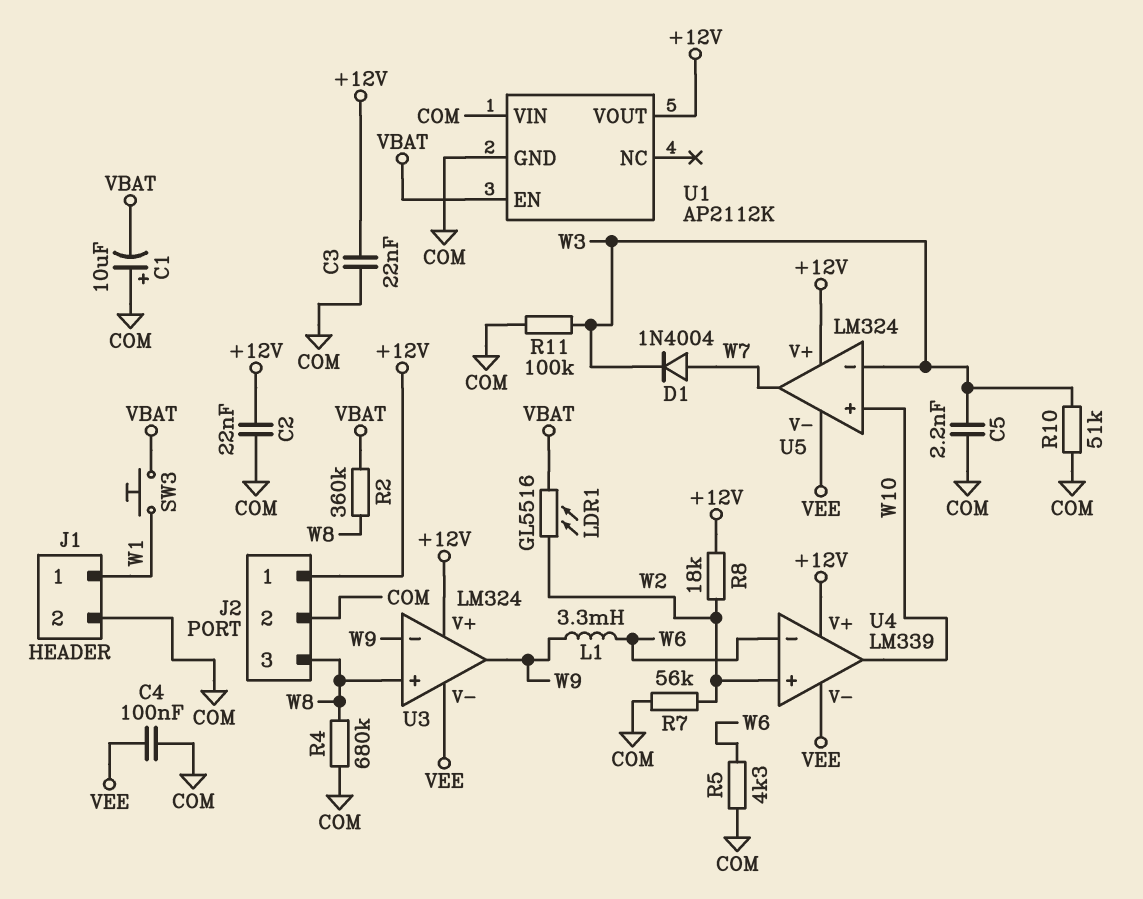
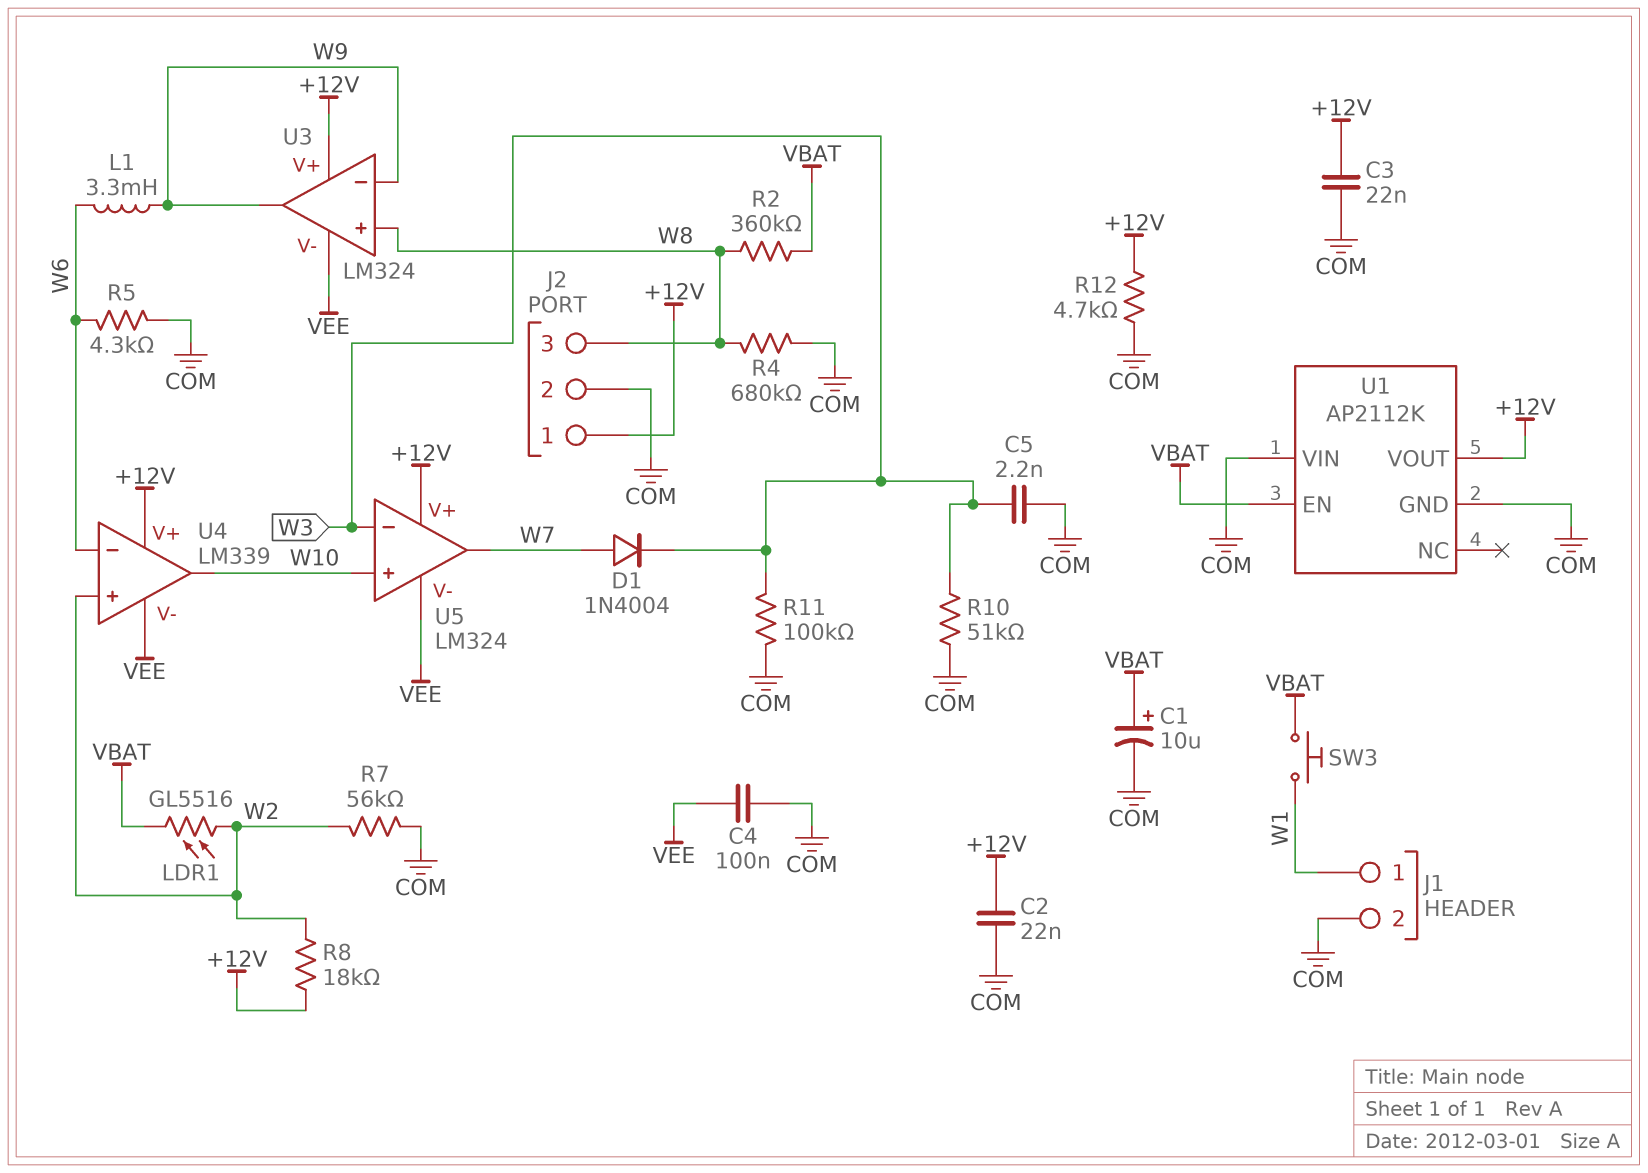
C1: 10uF (plus COM, minus VBAT) -> 10uF (plus VBAT, minus COM)
R12: none -> 4.7k (+12V, COM)

